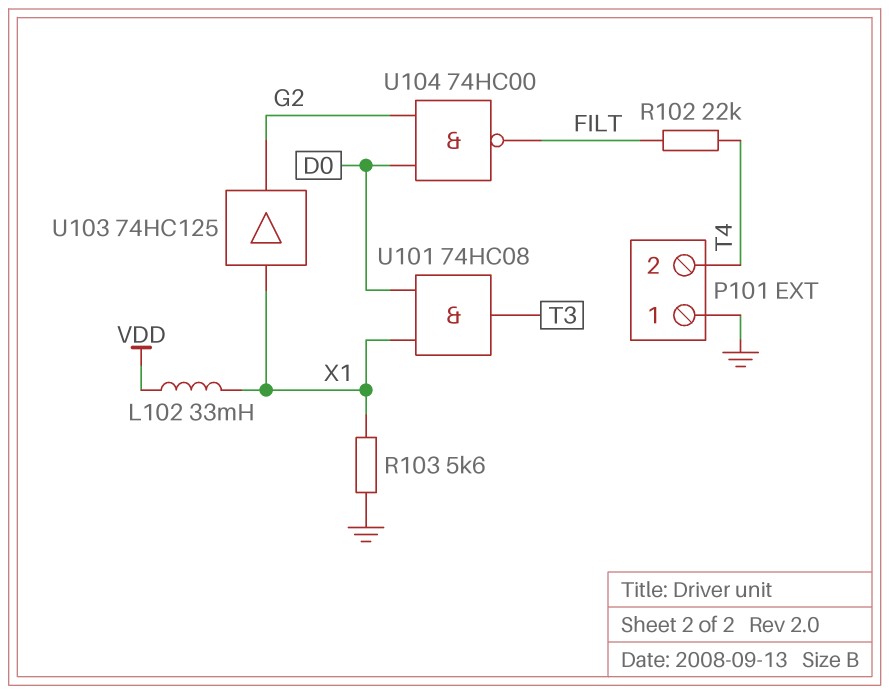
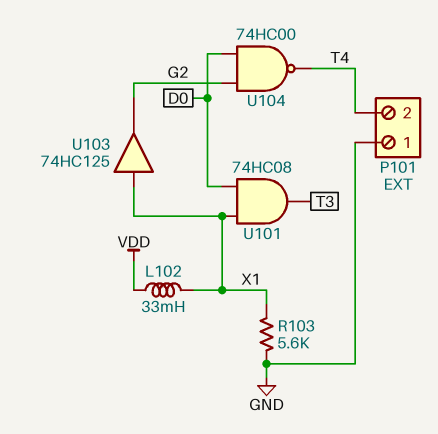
R102: 22k (FILT, T4) -> none
U104: NAND 74HC00 (in D0, in G2, out FILT) -> NAND 74HC00 (in D0, in G2, out T4)

